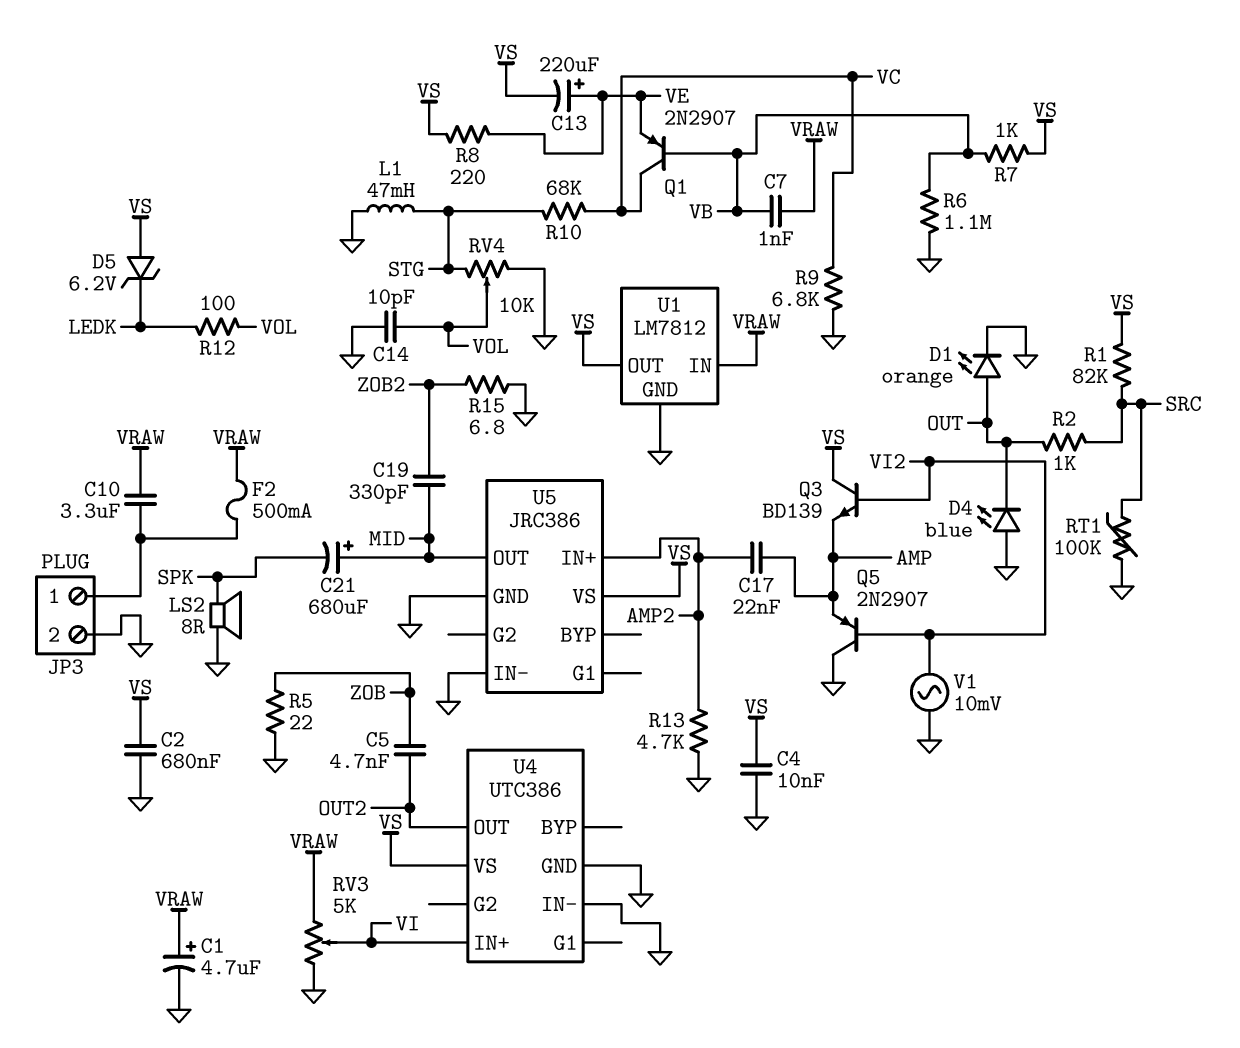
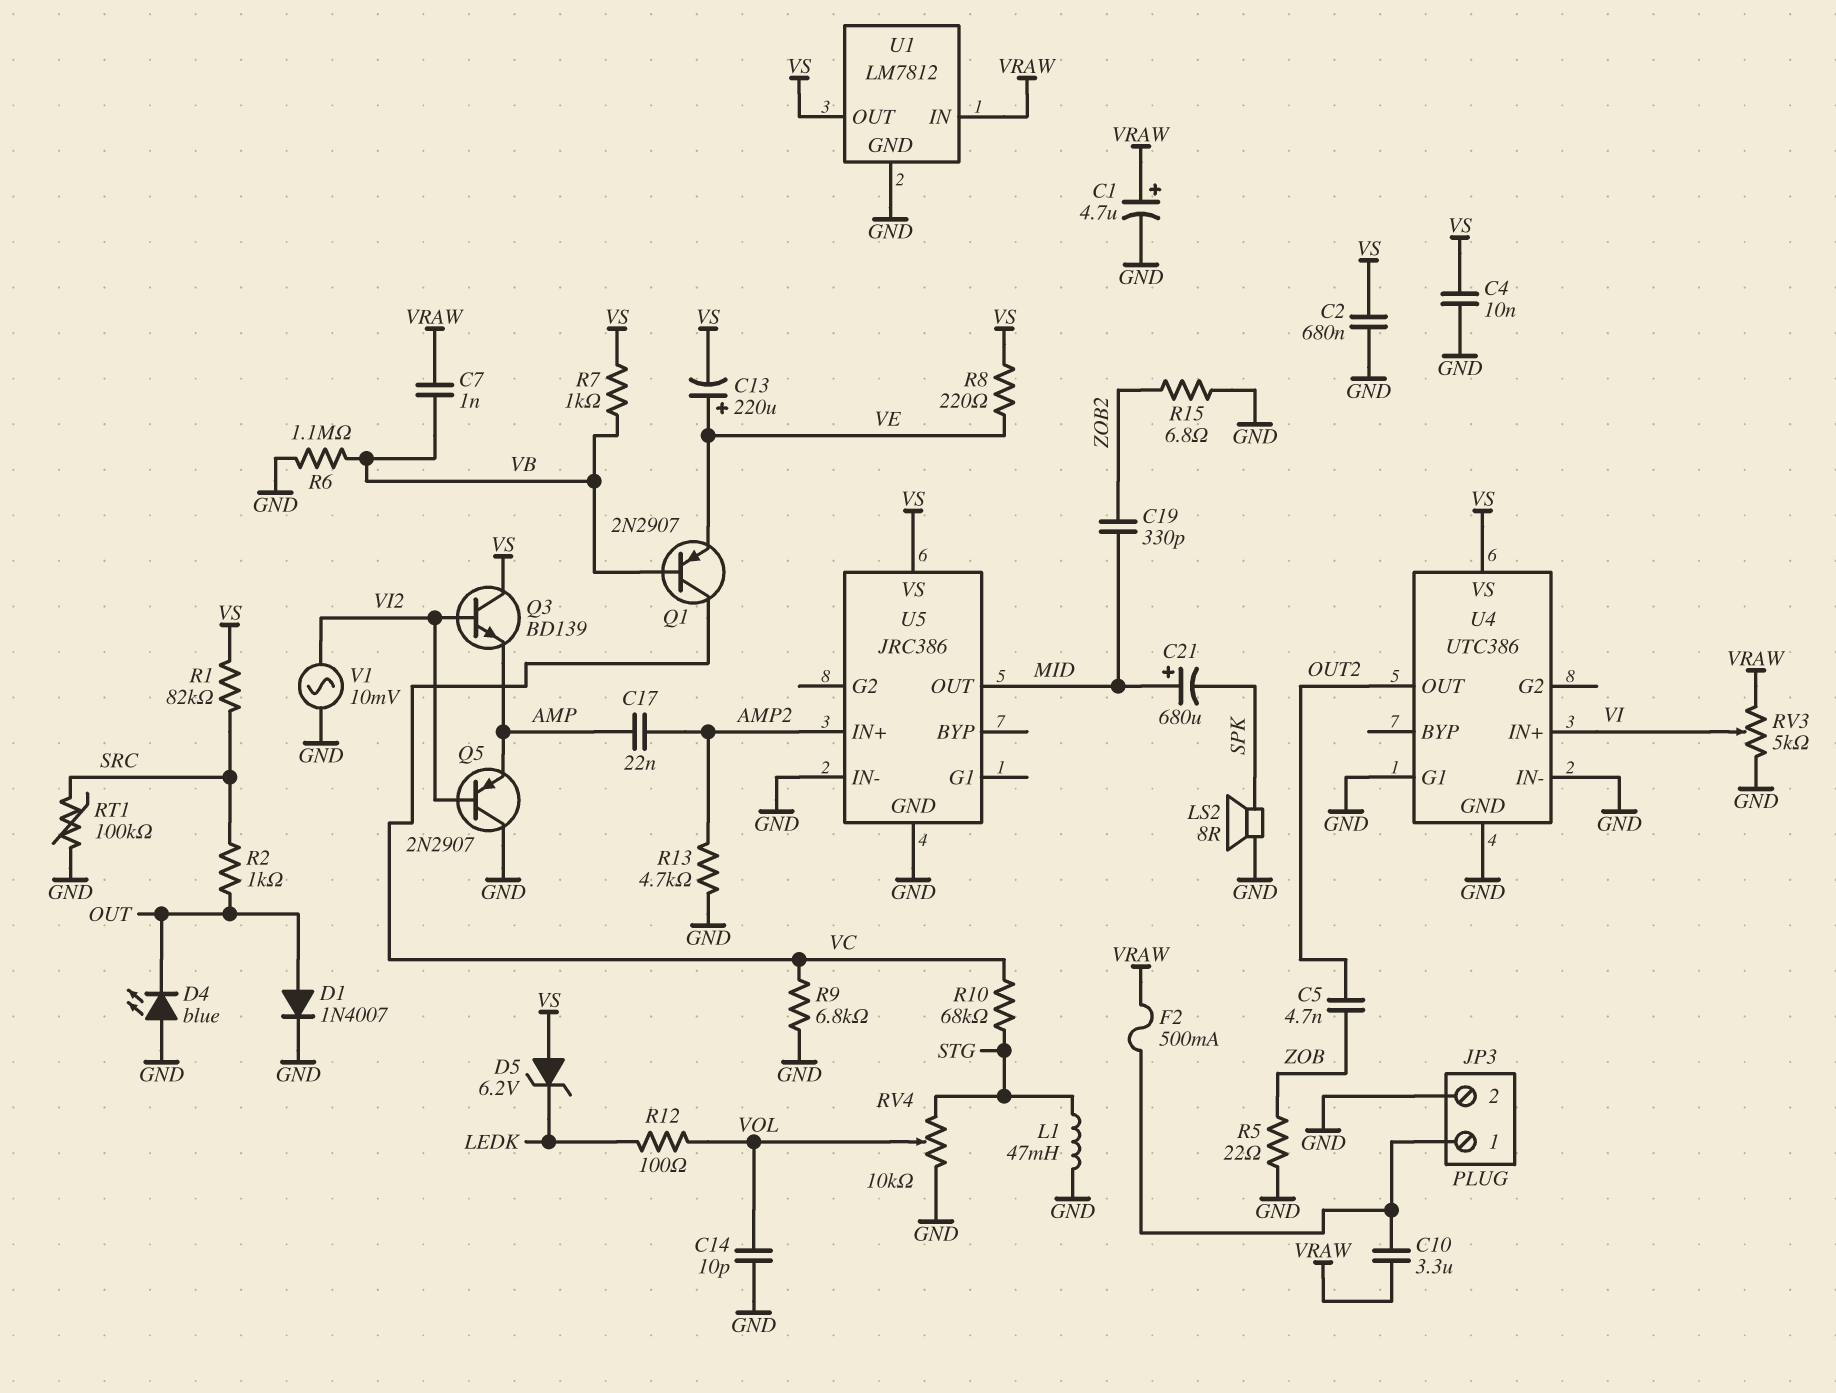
D1: LED orange (A OUT, K GND) -> diode 1N4007 (A OUT, K GND)
U4 pin G1: none -> GND

